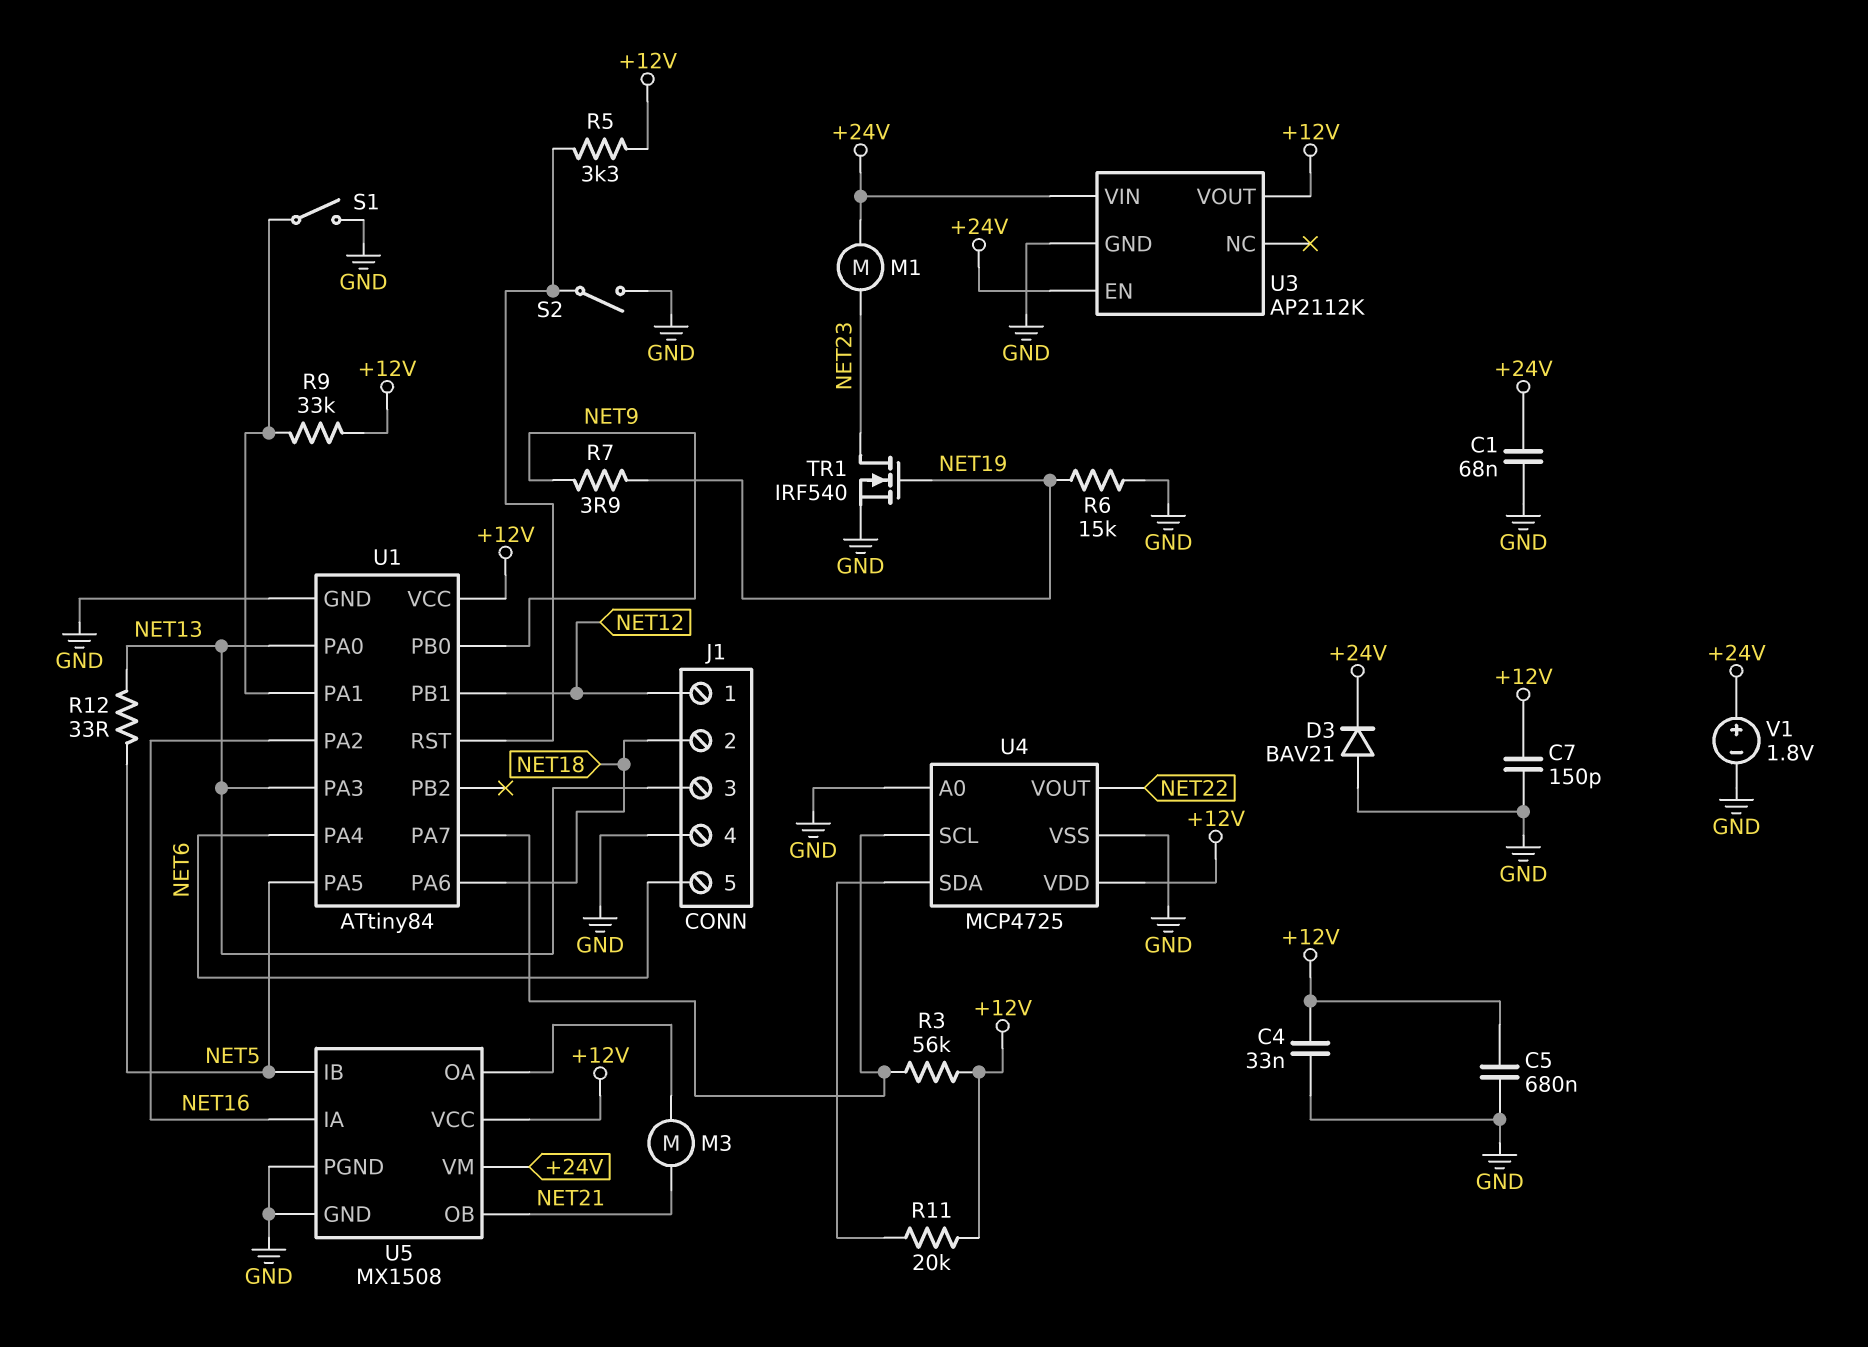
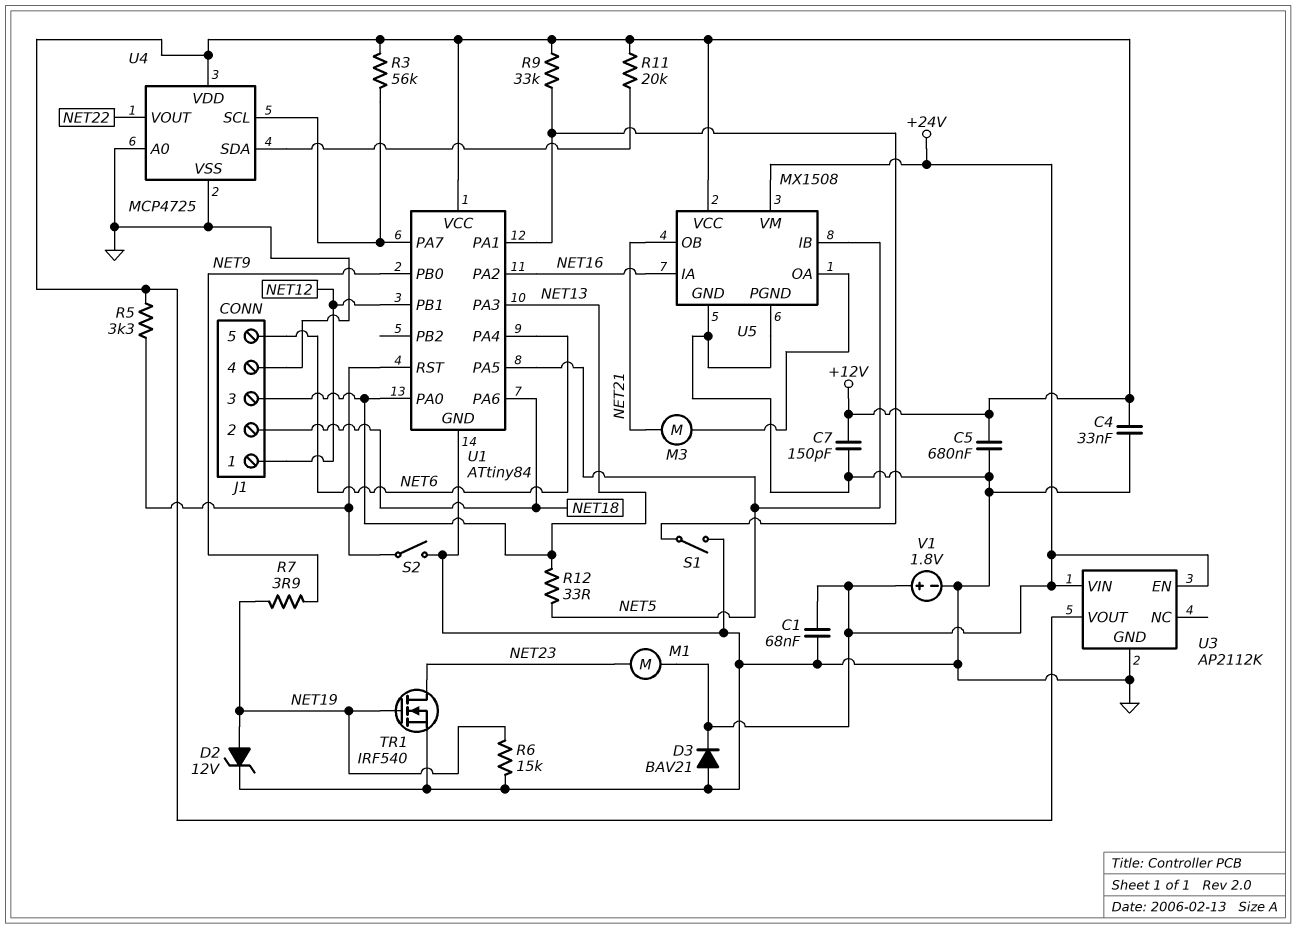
D2: none -> zener 12V (A NET19, K GND)

